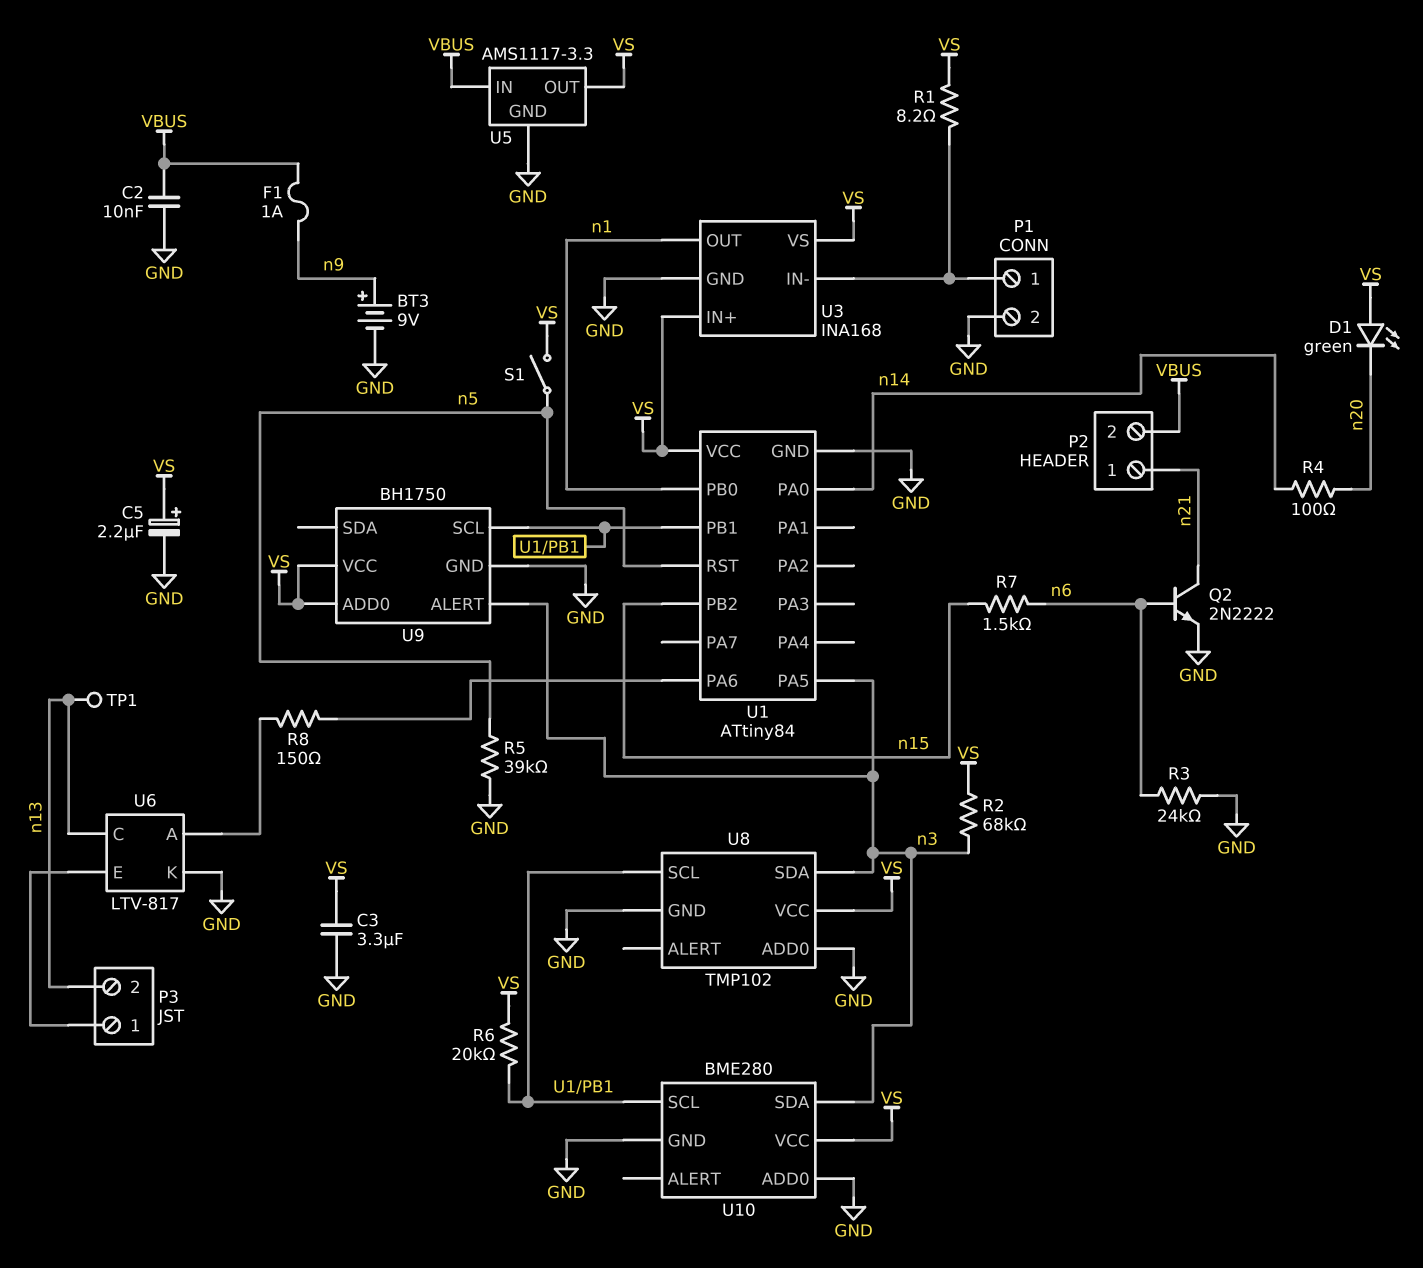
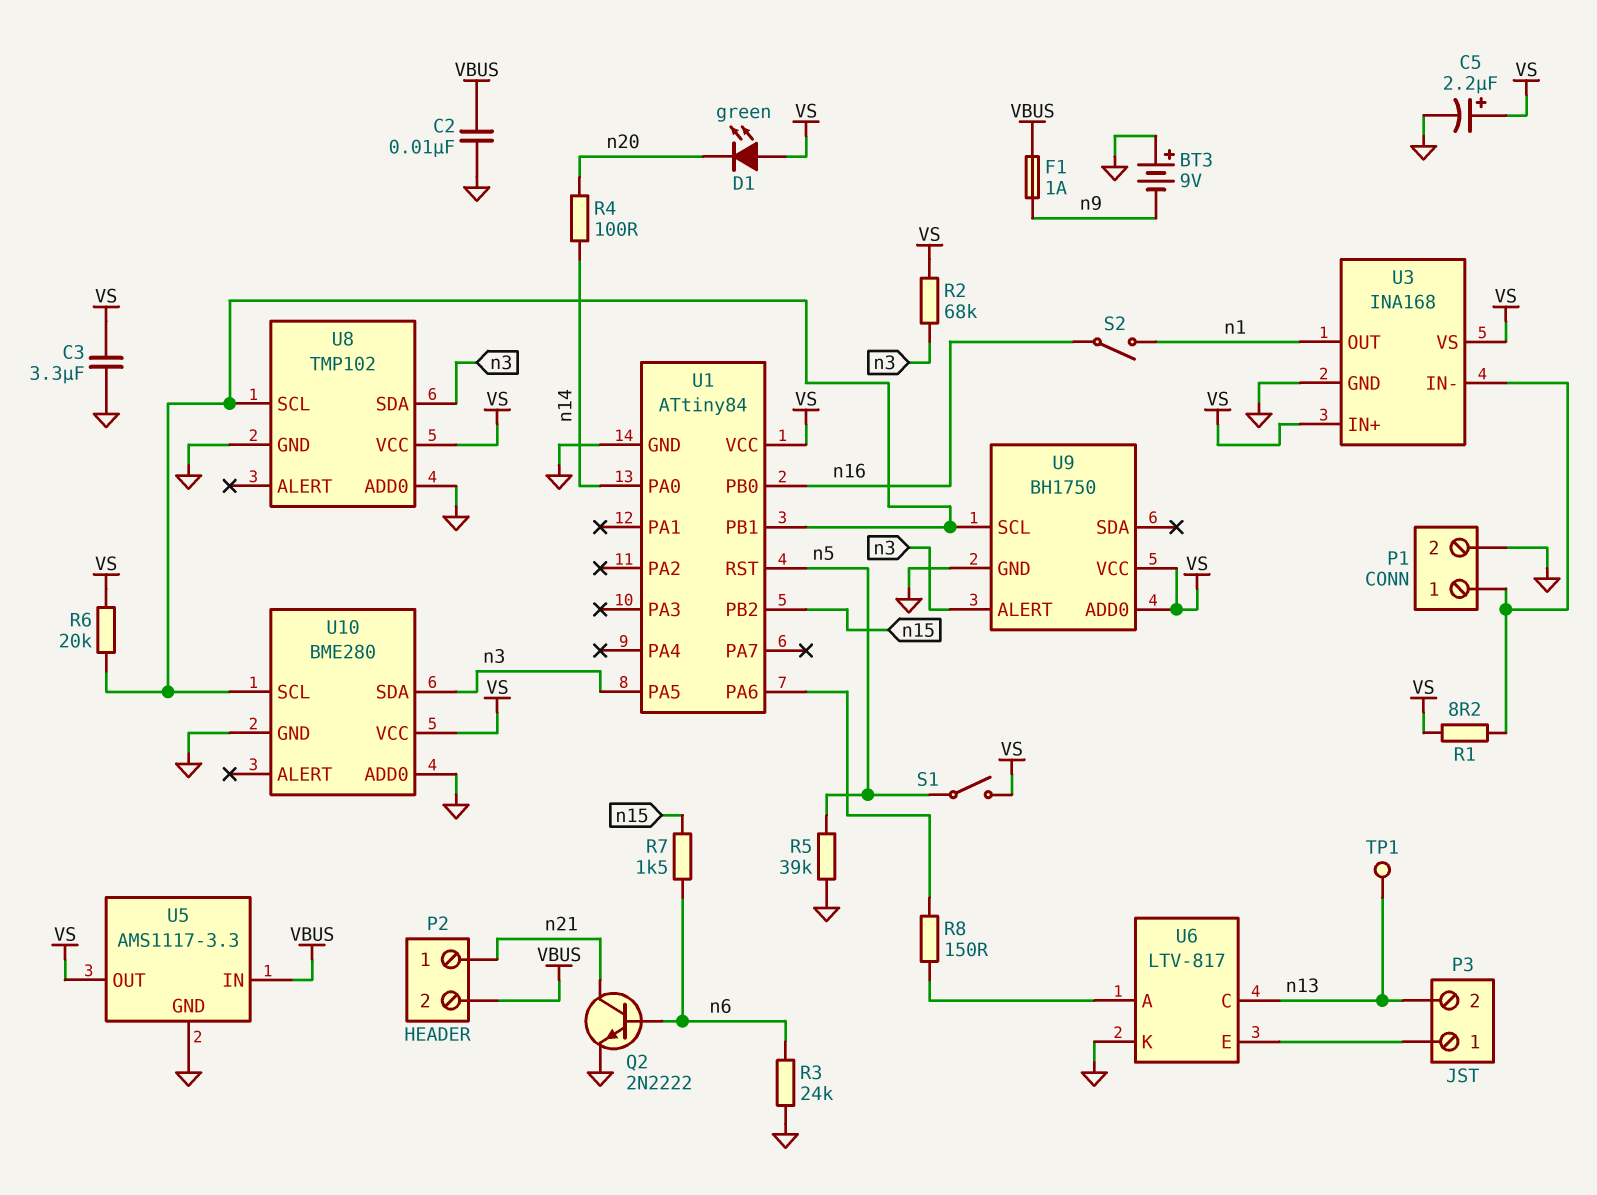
BT3: 9V (plus n9, minus GND) -> 9V (plus GND, minus n9)
S2: none -> switch (n1, n16)
U1 pin PB0: n1 -> n16

